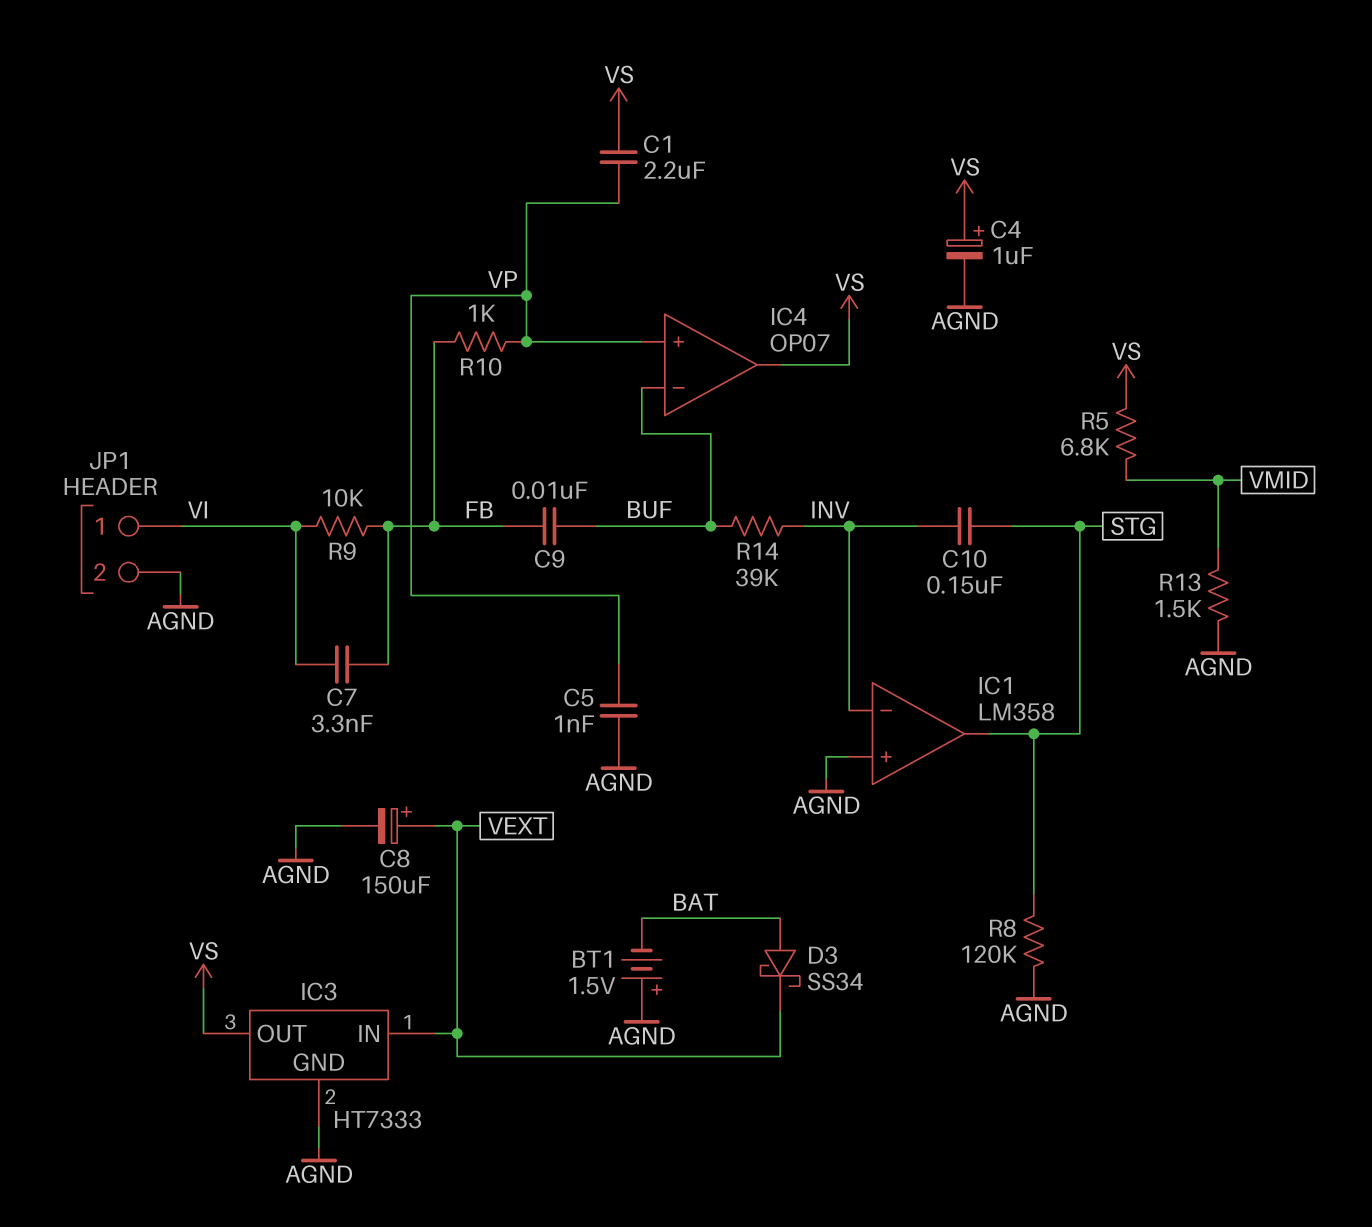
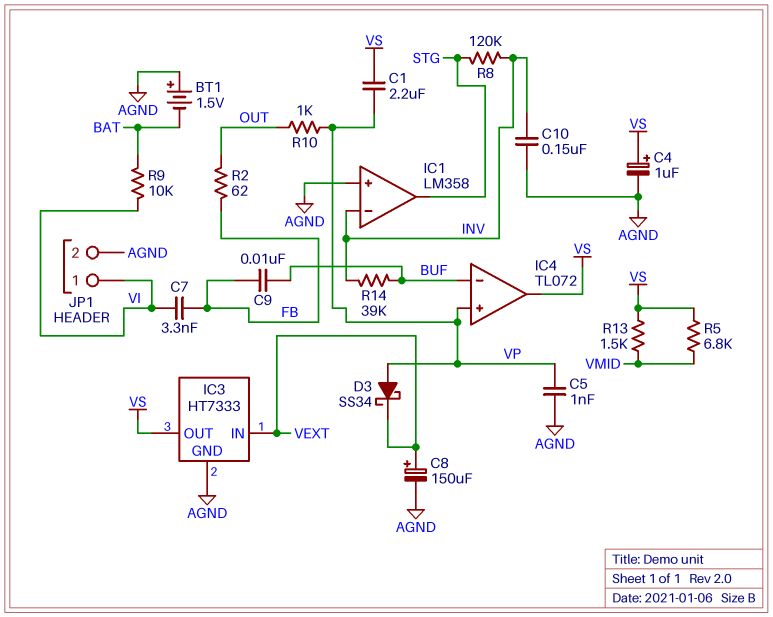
C10: 150nF (INV, STG) -> 150nF (AGND, INV)
D3: schottky SS34 (A BAT, K VEXT) -> schottky SS34 (A VP, K VEXT)
IC4: OP07 -> TL072
R2: none -> 62 (FB, OUT)
R8: 120k (AGND, STG) -> 120k (INV, STG)
R9: 10k (FB, VI) -> 10k (BAT, VI)
R10: 1k (FB, VP) -> 1k (OUT, VP)
R13: 1.5k (AGND, VMID) -> 1.5k (VMID, VS)

